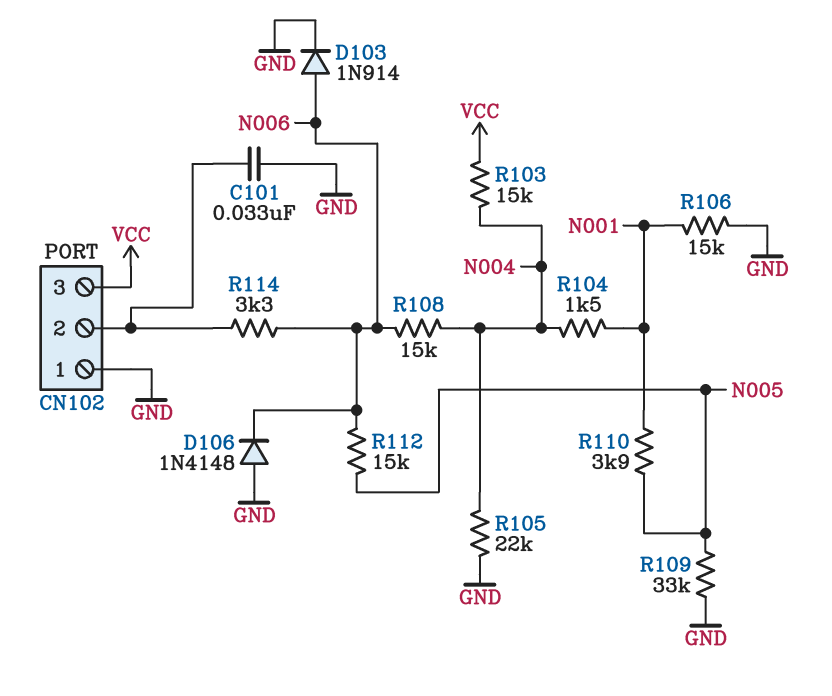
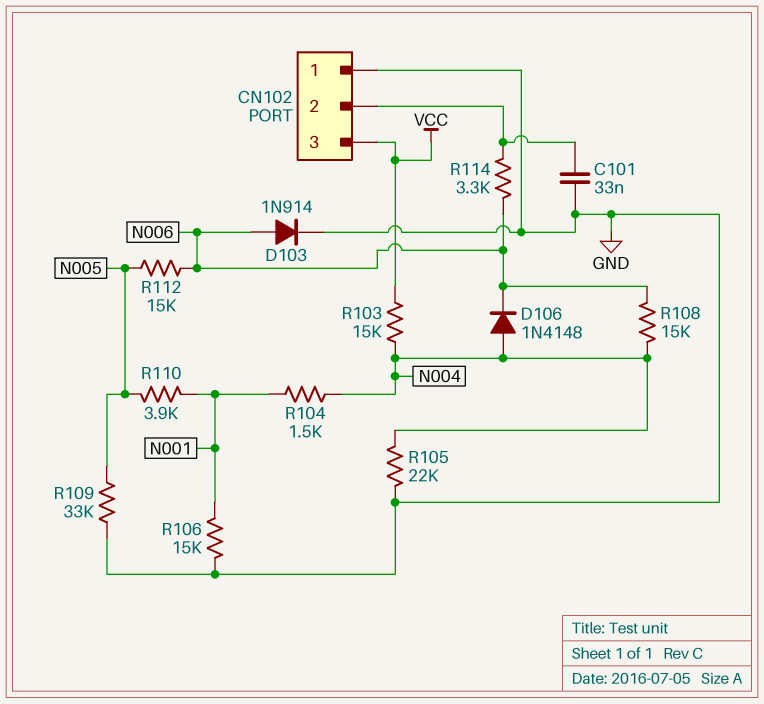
D106: diode 1N4148 (A GND, K N006) -> diode 1N4148 (A N004, K N006)

